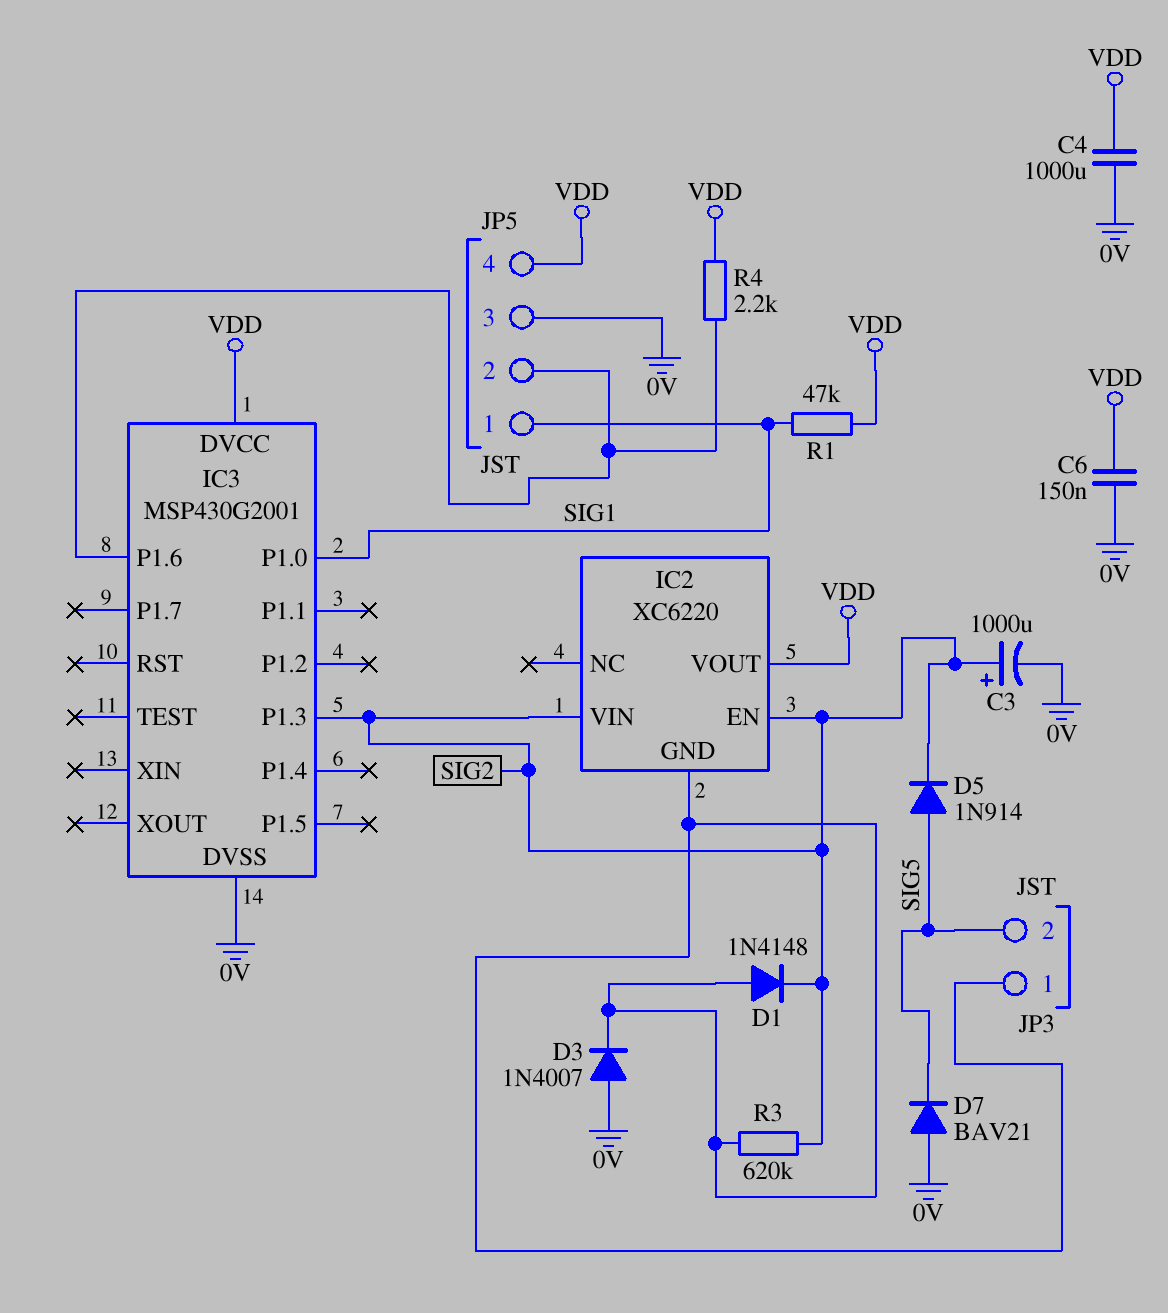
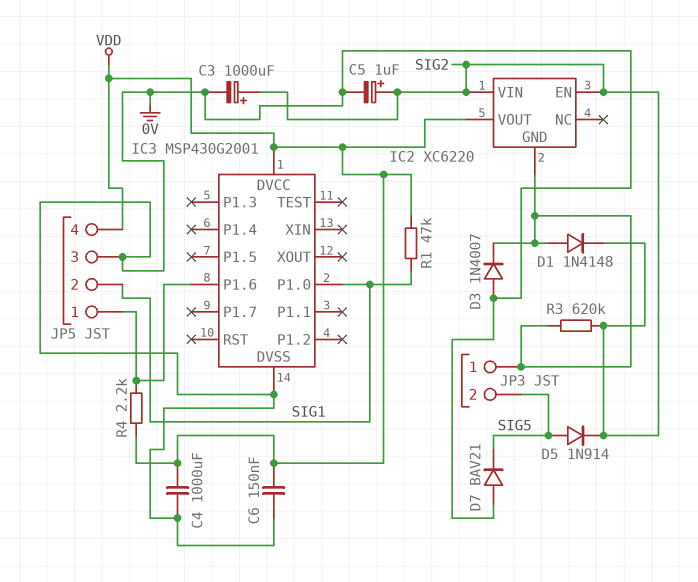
C5: none -> 1uF (plus SIG2, minus 0V)
IC3 pin P1.3: SIG2 -> none
JP5 pin 1: SIG1 -> IC3/P1.6
JP5 pin 2: IC3/P1.6 -> SIG1

